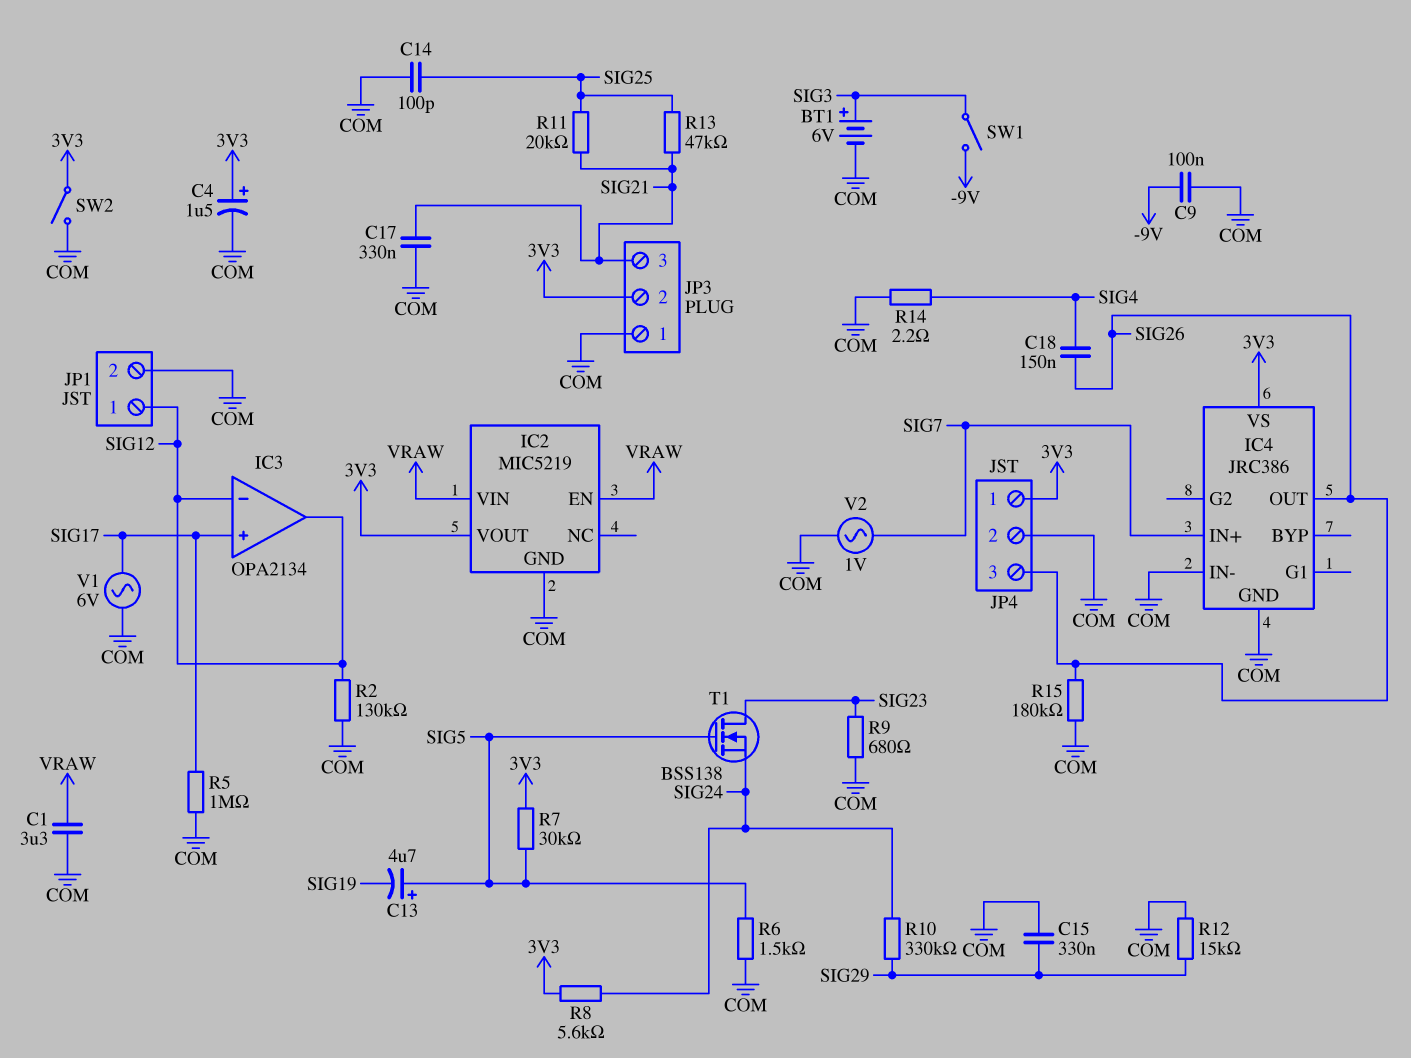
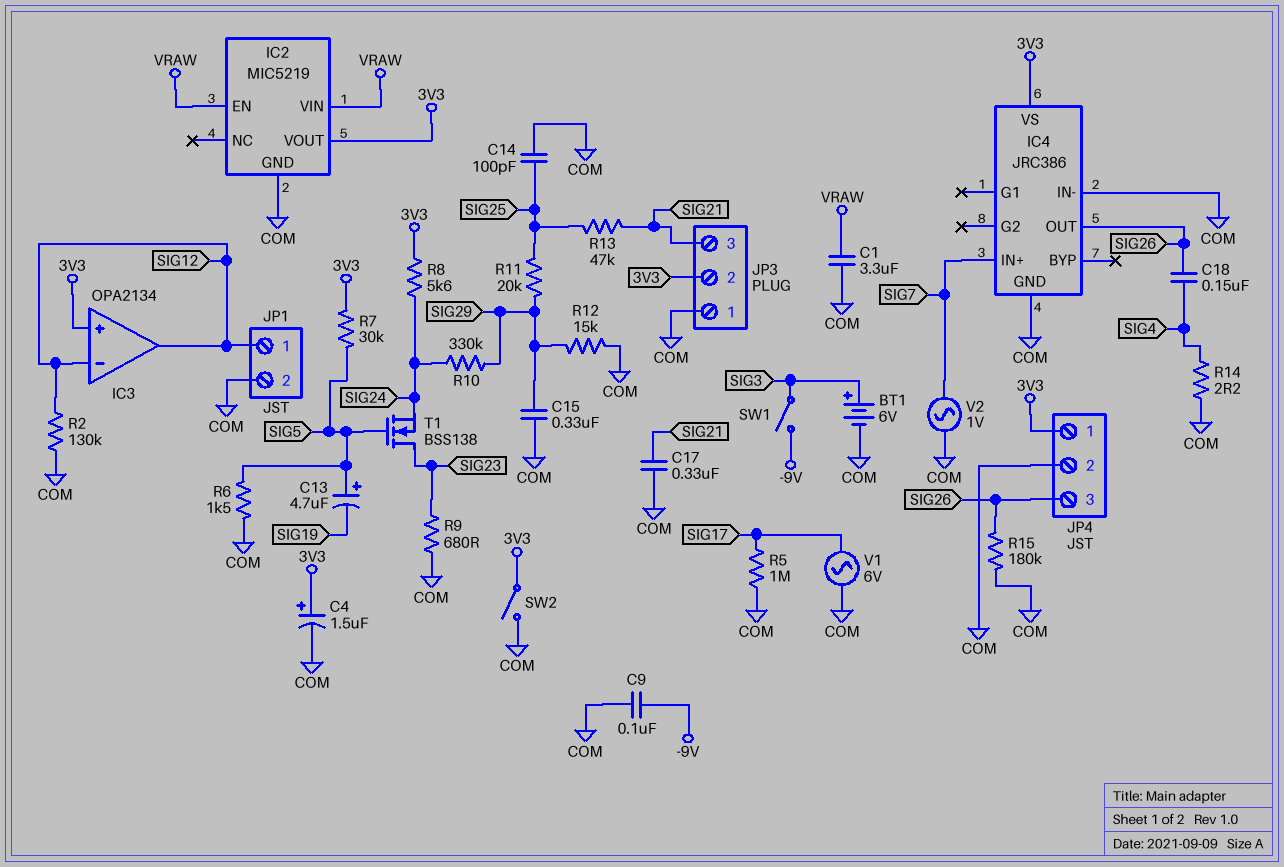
IC3 pin in+: SIG17 -> 3V3
R11: 20k (SIG21, SIG25) -> 20k (SIG25, SIG29)

